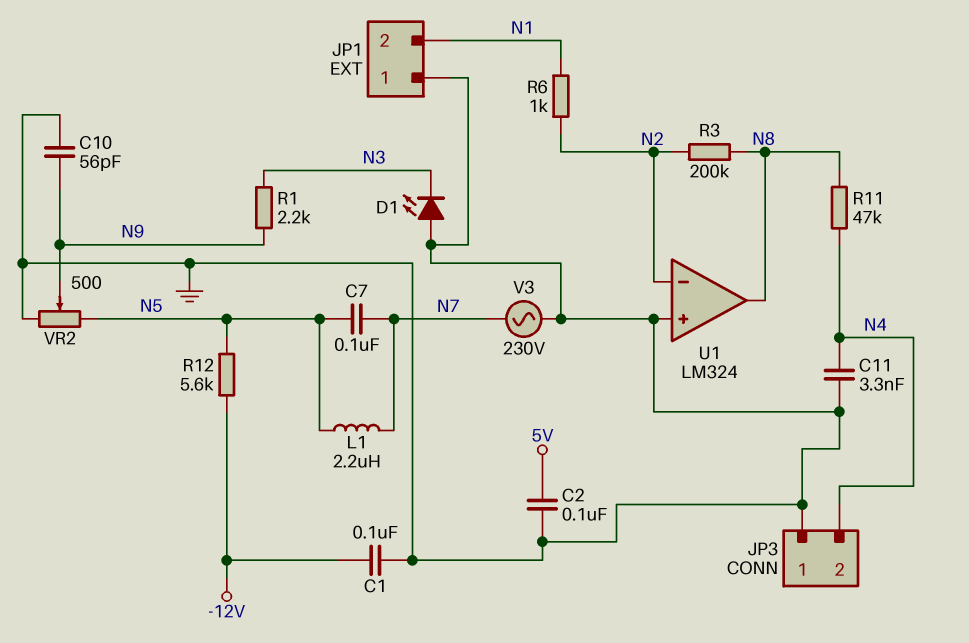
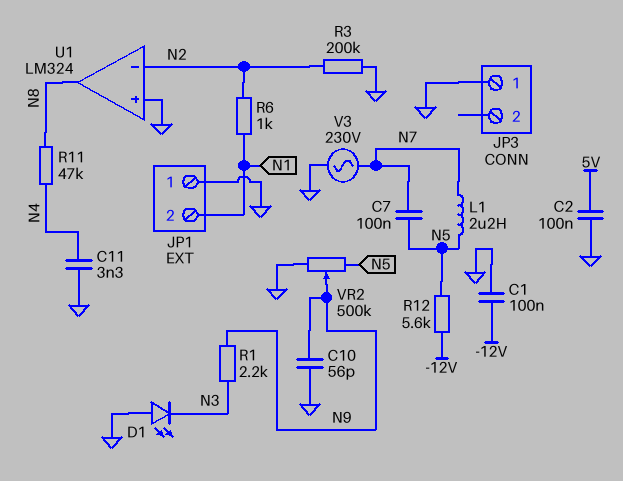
JP3 pin 2: N4 -> none
R3: 200k (N2, N8) -> 200k (GND, N2)
VR2: 500 (GND, N5, wiper N9) -> 500k (GND, N5, wiper N9)

